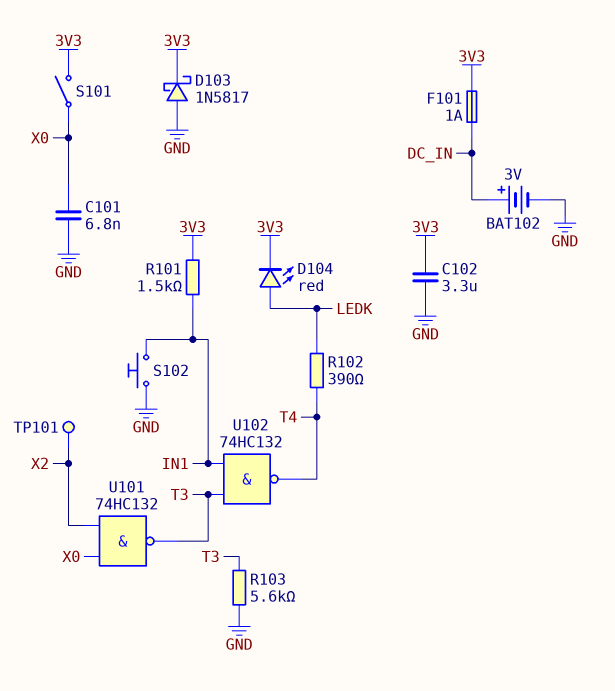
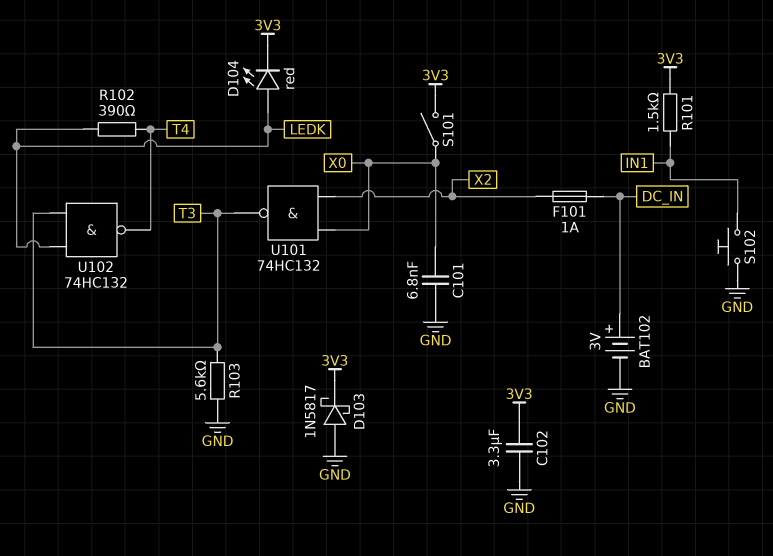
F101: 1A (3V3, DC_IN) -> 1A (DC_IN, X2)
TP101: test point (X2) -> none
U102: NAND 74HC132 (in IN1, in T3, out T4) -> NAND 74HC132 (in LEDK, in T3, out T4)

